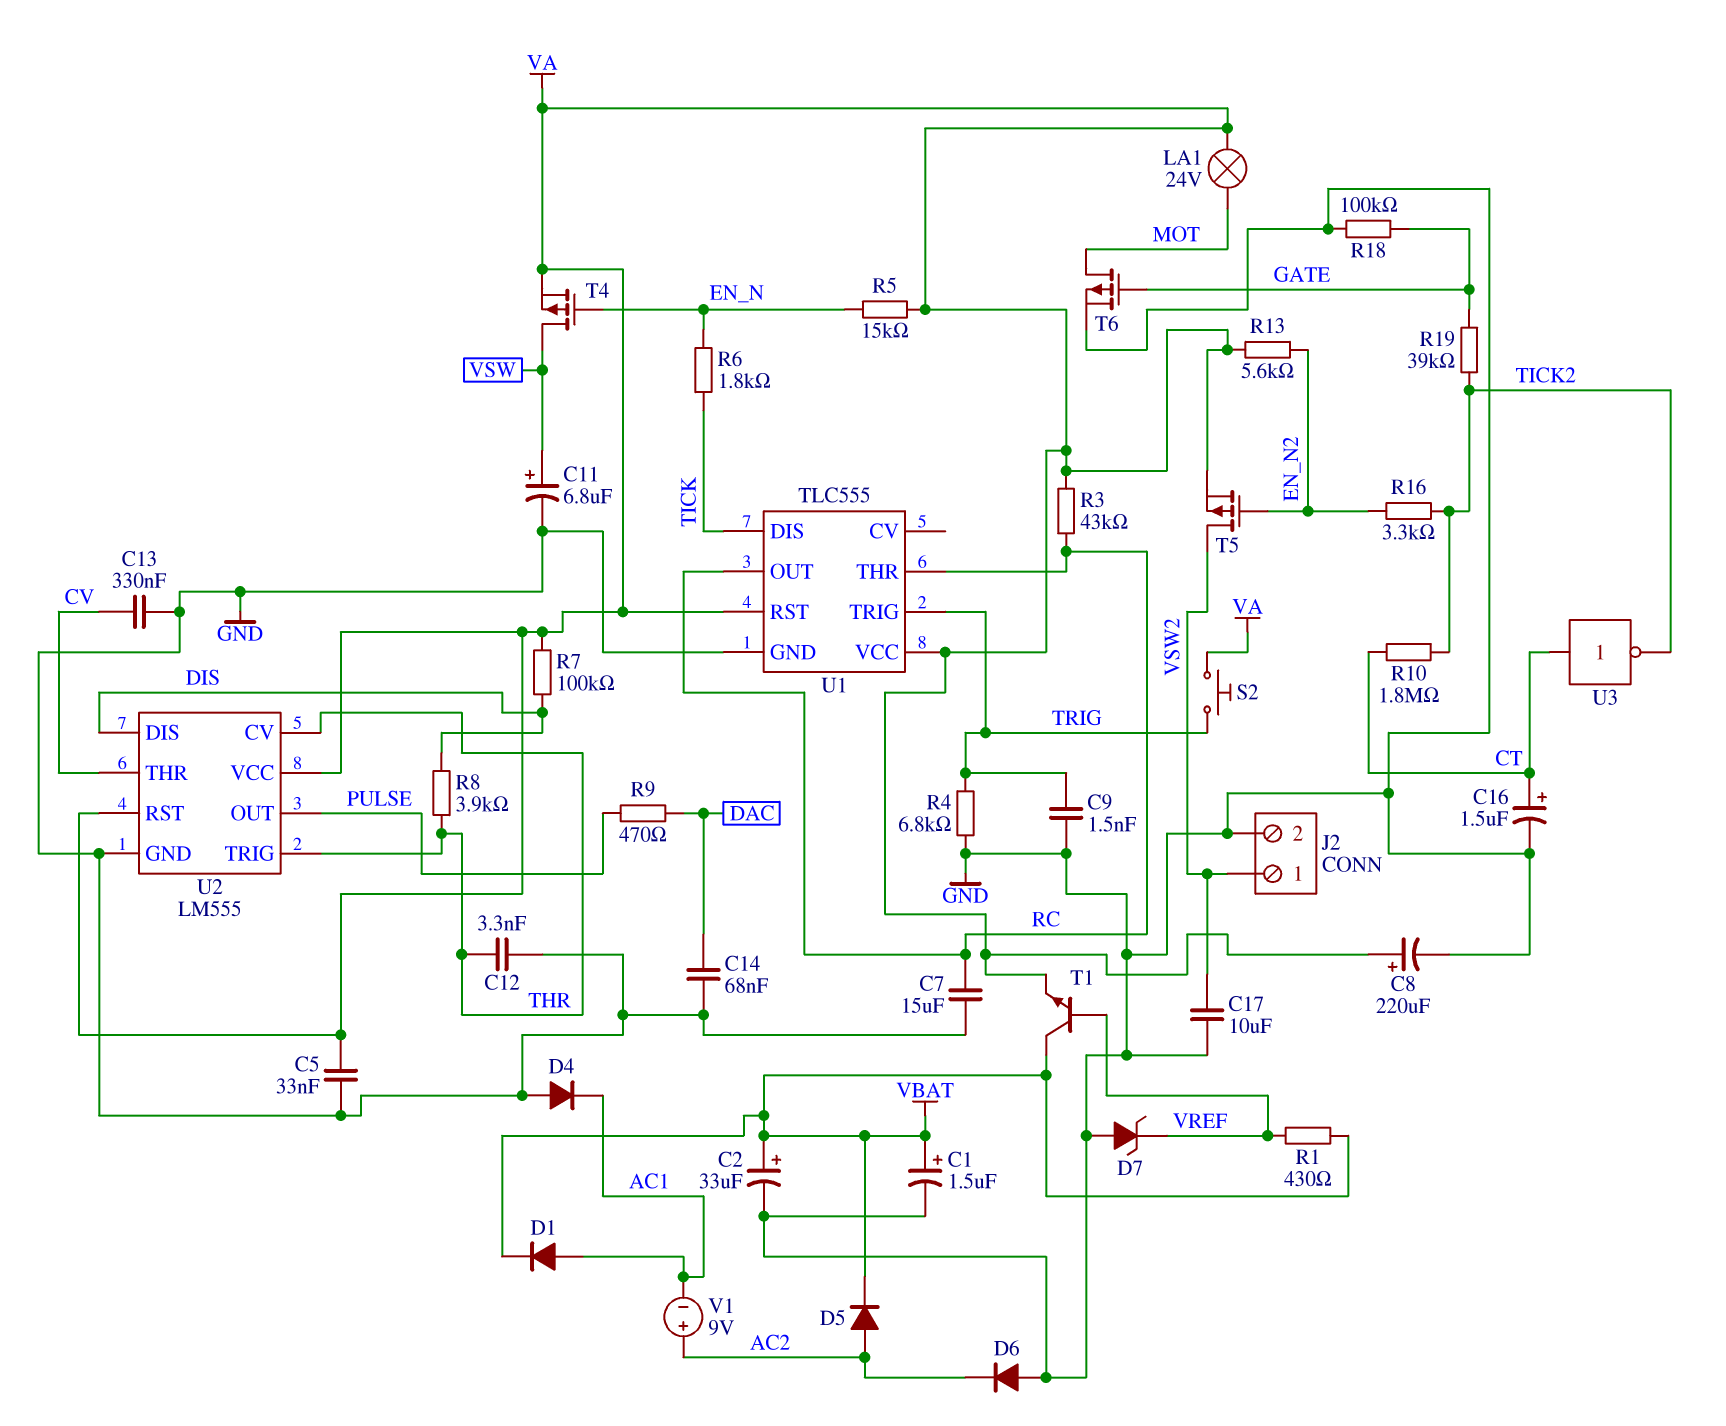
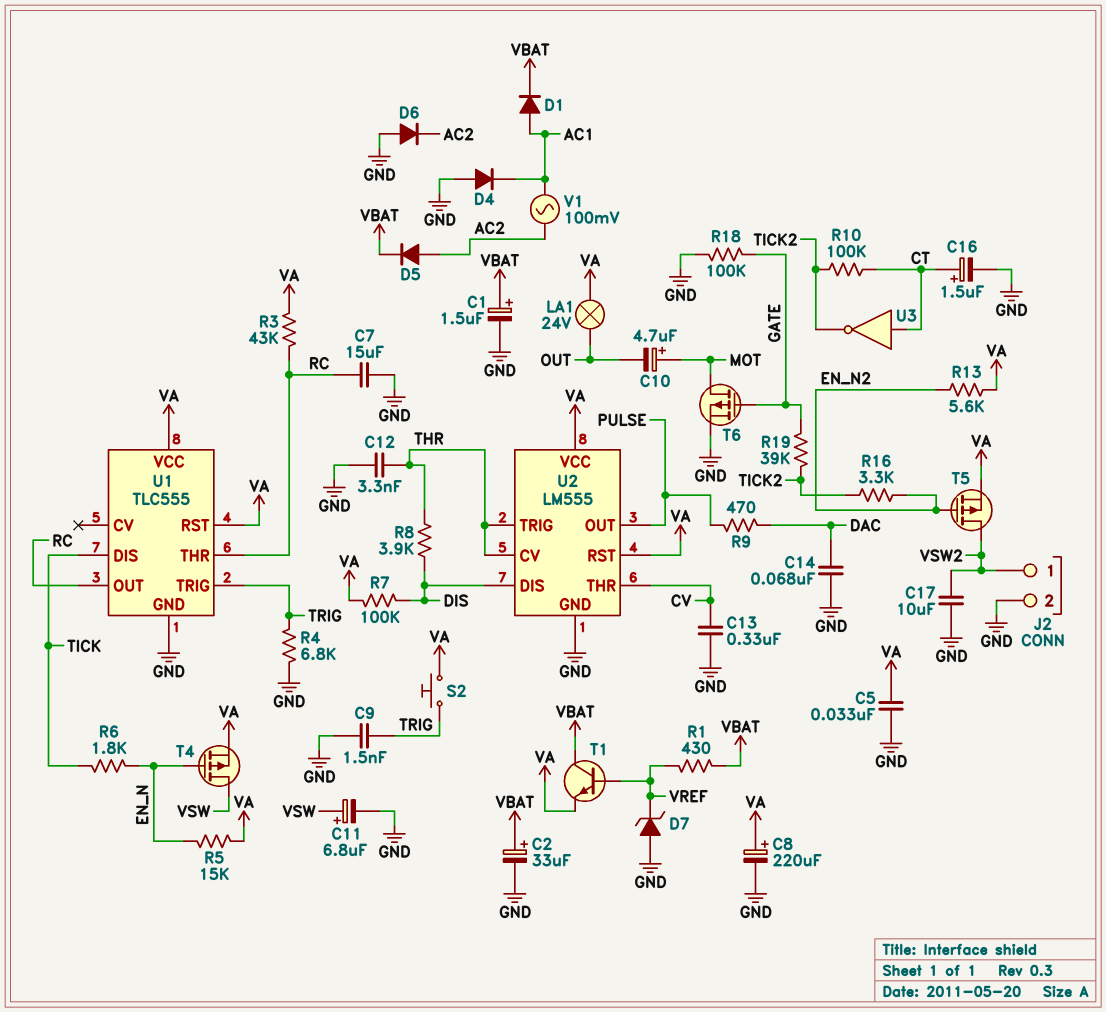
C10: none -> 4.7uF (plus MOT, minus OUT)
LA1: lamp 24V (MOT, VA) -> lamp 24V (OUT, VA)
R10: 1.8M (CT, TICK2) -> 100k (CT, TICK2)
V1: 9V (plus AC2, minus AC1) -> AC 100mV (AC1, AC2)

